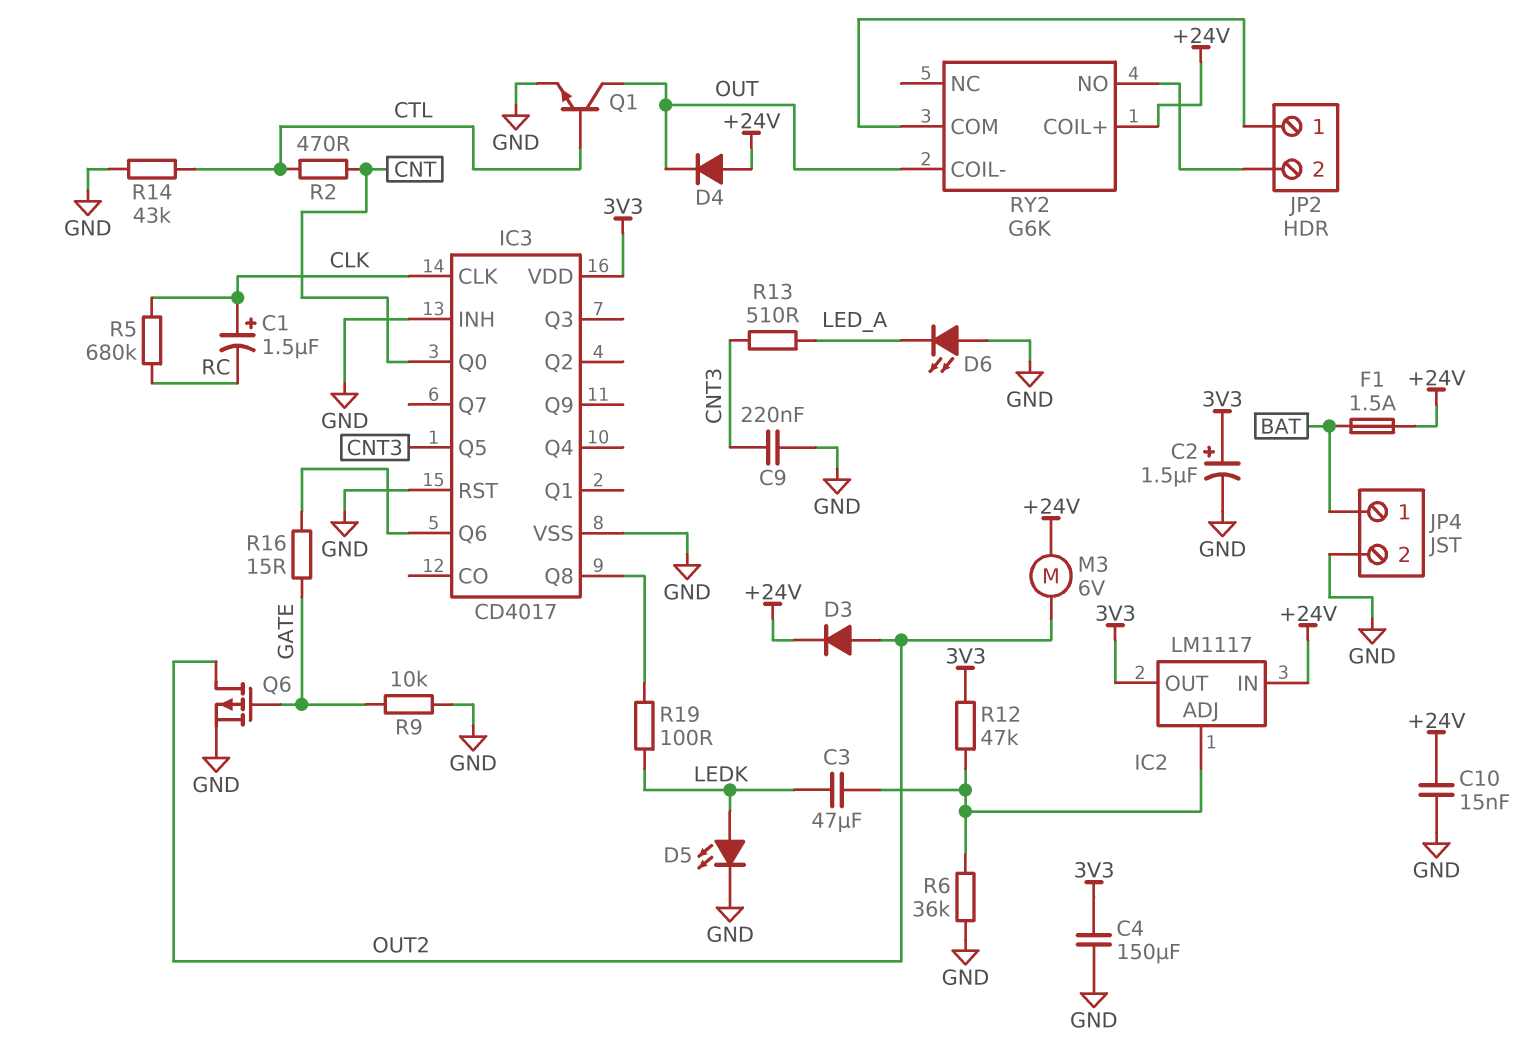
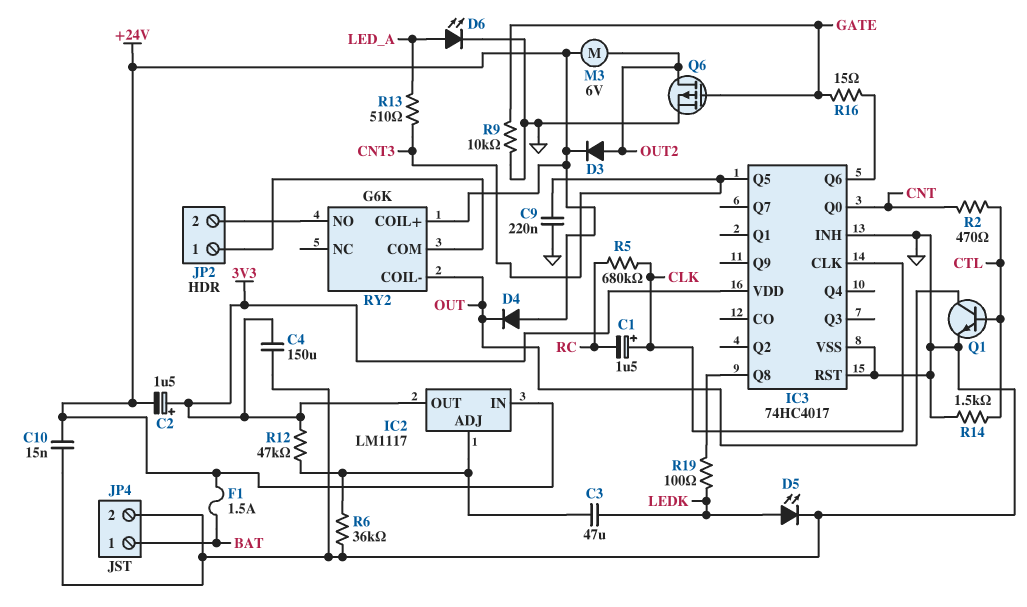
C2: 1.5uF (plus 3V3, minus GND) -> 1.5uF (plus 3V3, minus +24V)
D6: LED (A GND, K LED_A) -> LED (A LED_A, K GND)
IC3: CD4017 -> 74HC4017
R14: 43k (CTL, GND) -> 1.5k (CTL, GND)

